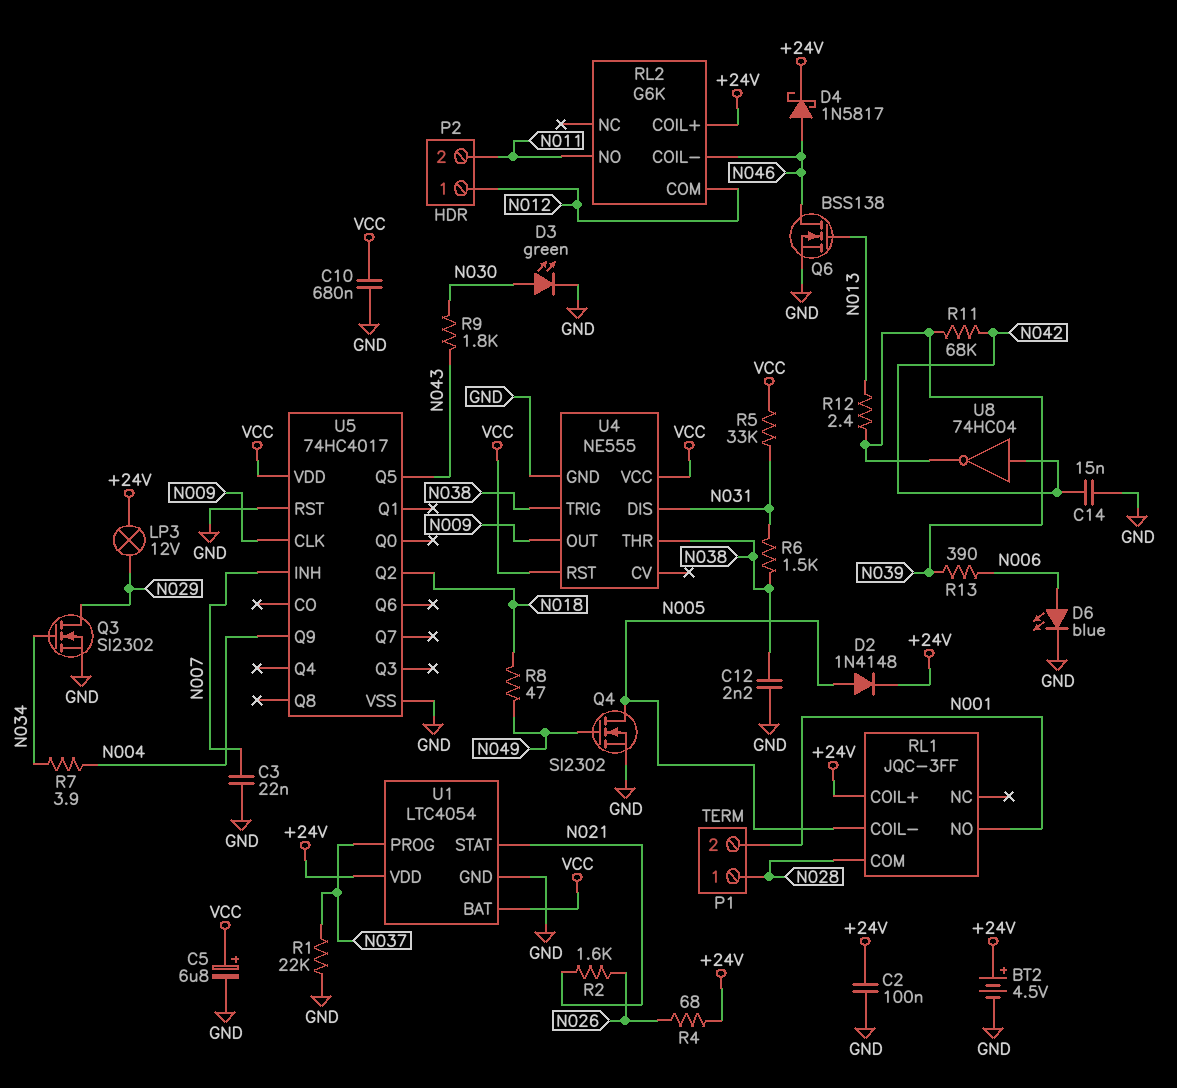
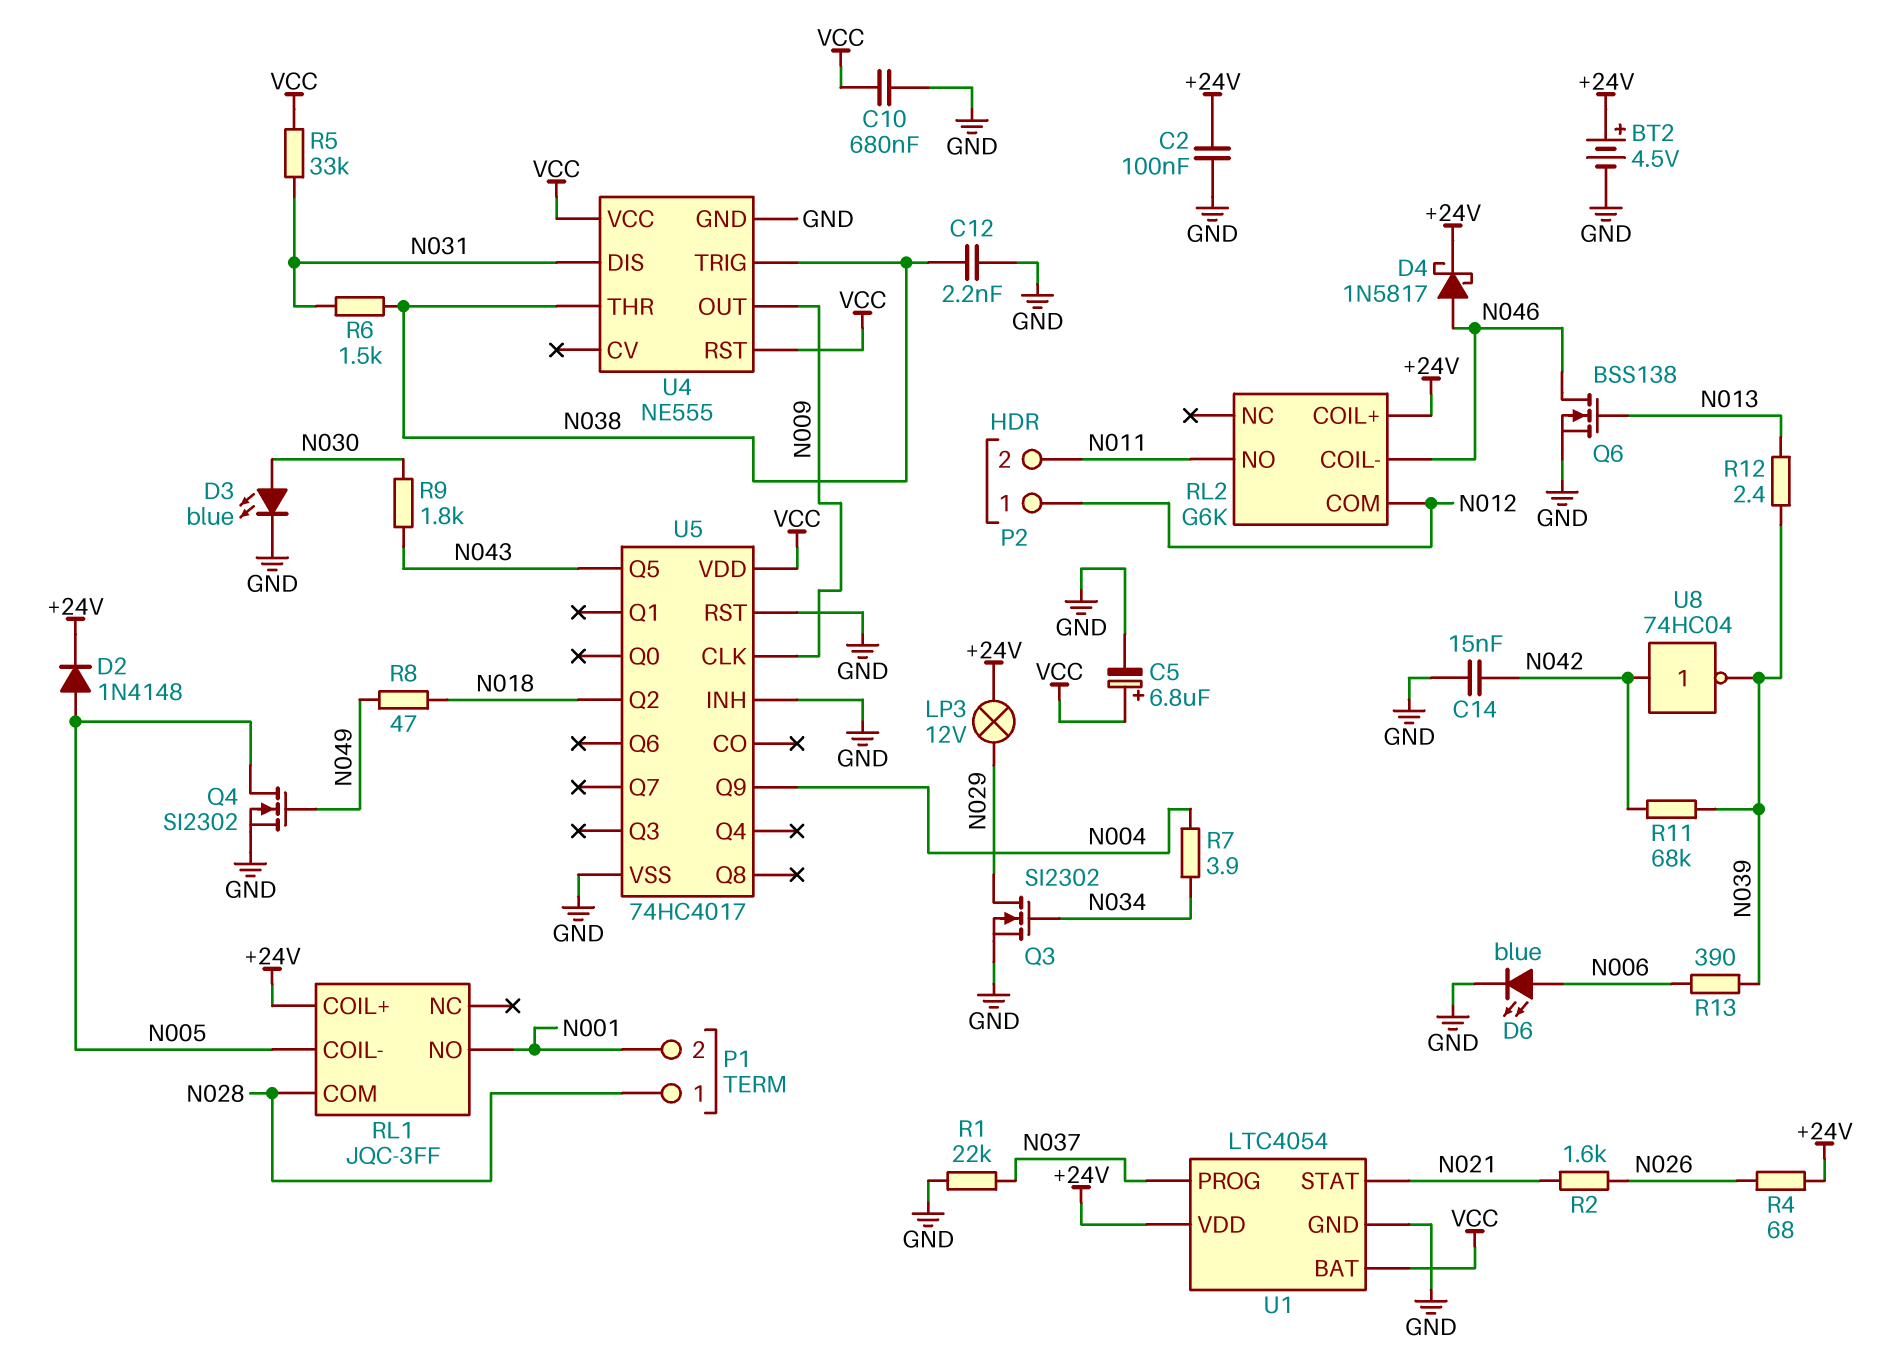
C3: 22nF (GND, N007) -> none
D3: LED green (A N030, K GND) -> LED blue (A N030, K GND)
U5 pin INH: N007 -> GND

